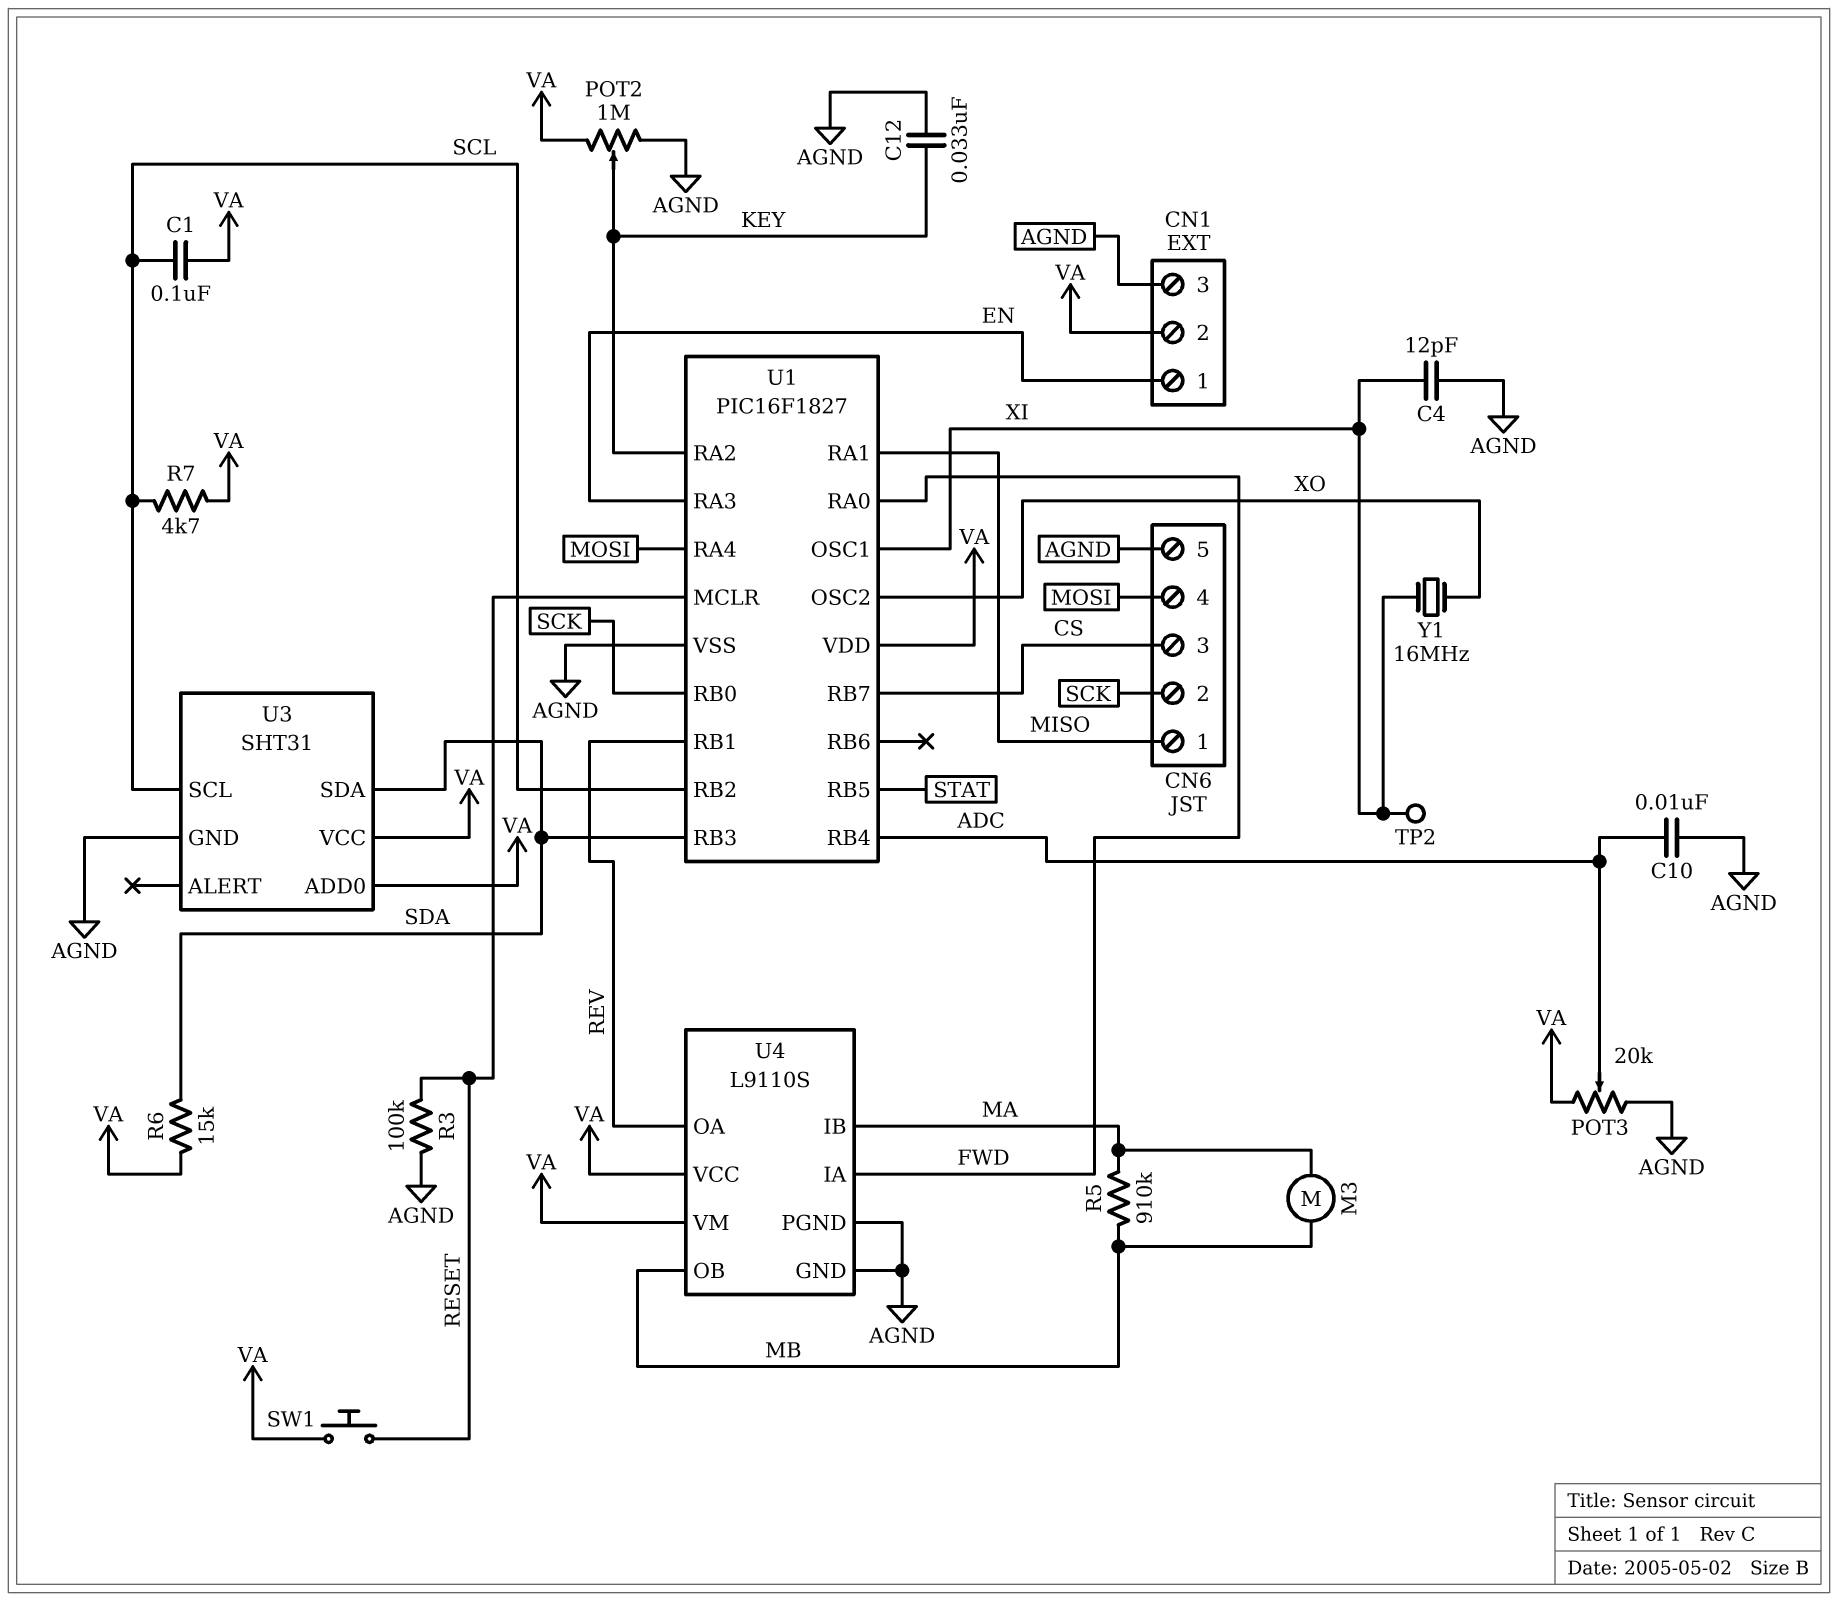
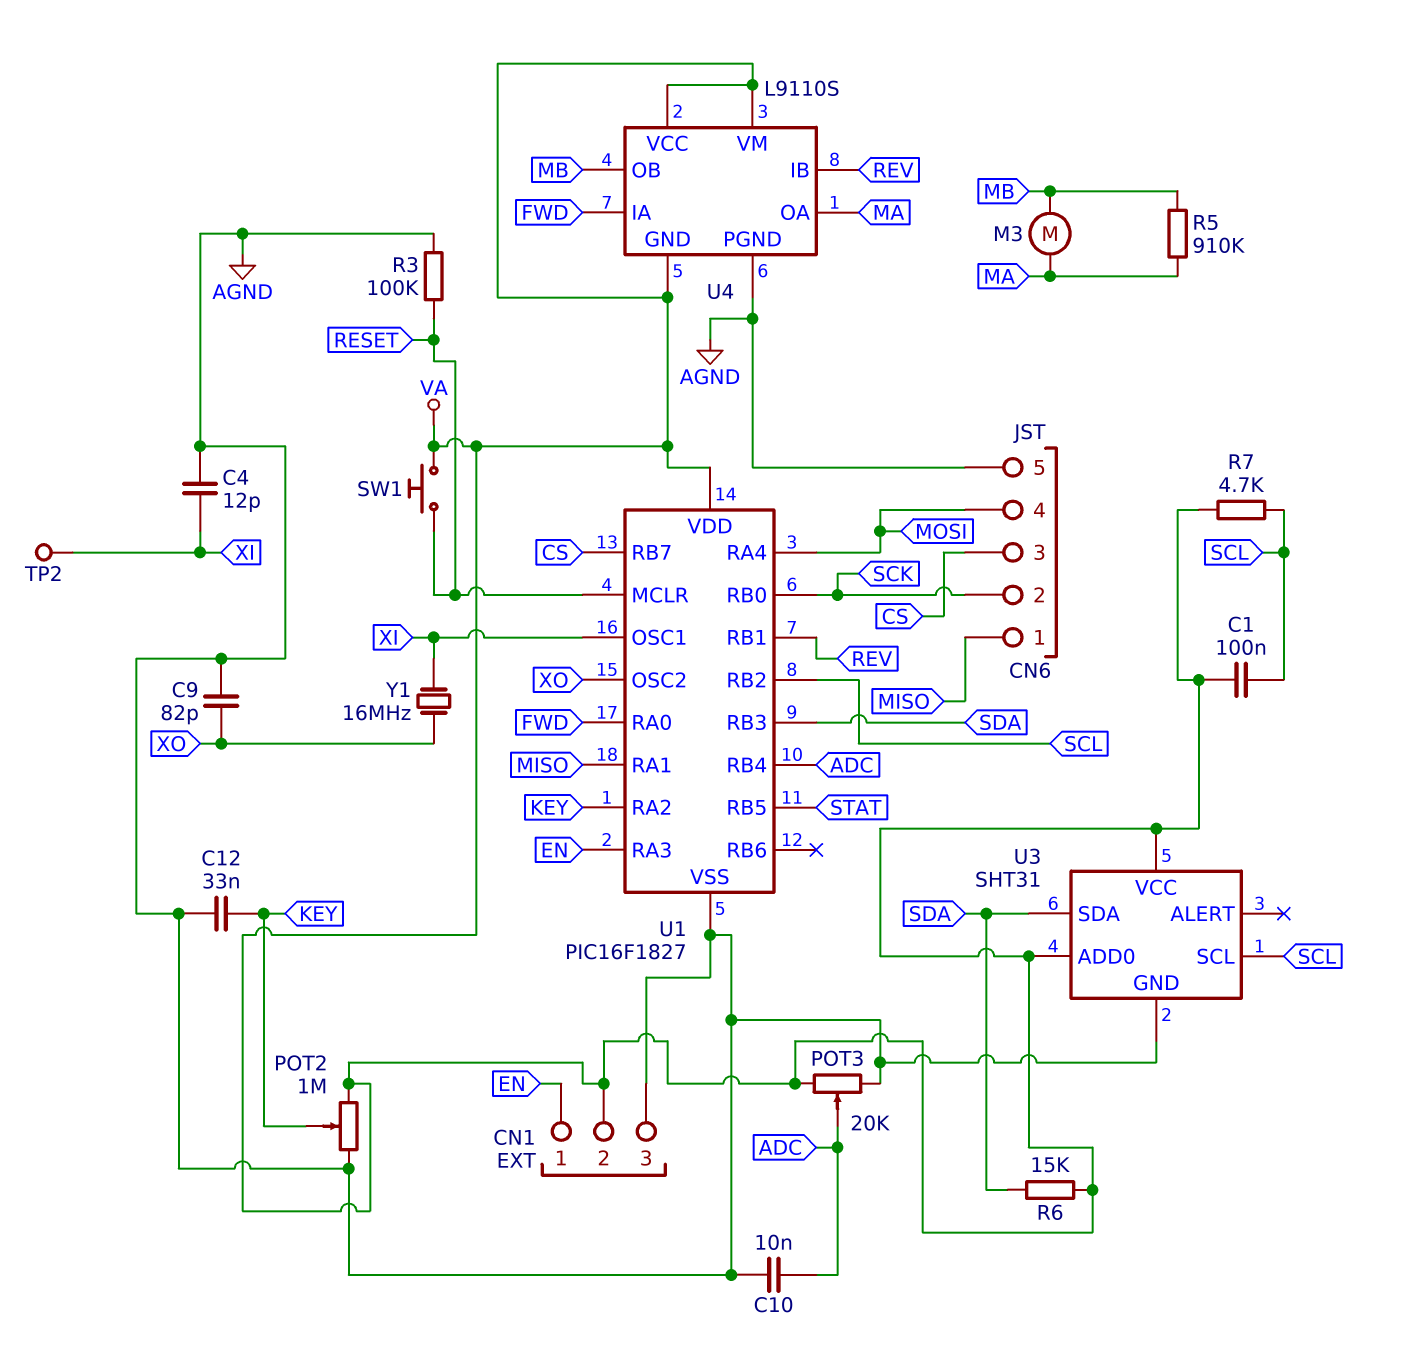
C9: none -> 82pF (AGND, XO)
U4 pin GND: AGND -> VA
U4 pin IB: MA -> REV
U4 pin OA: REV -> MA

